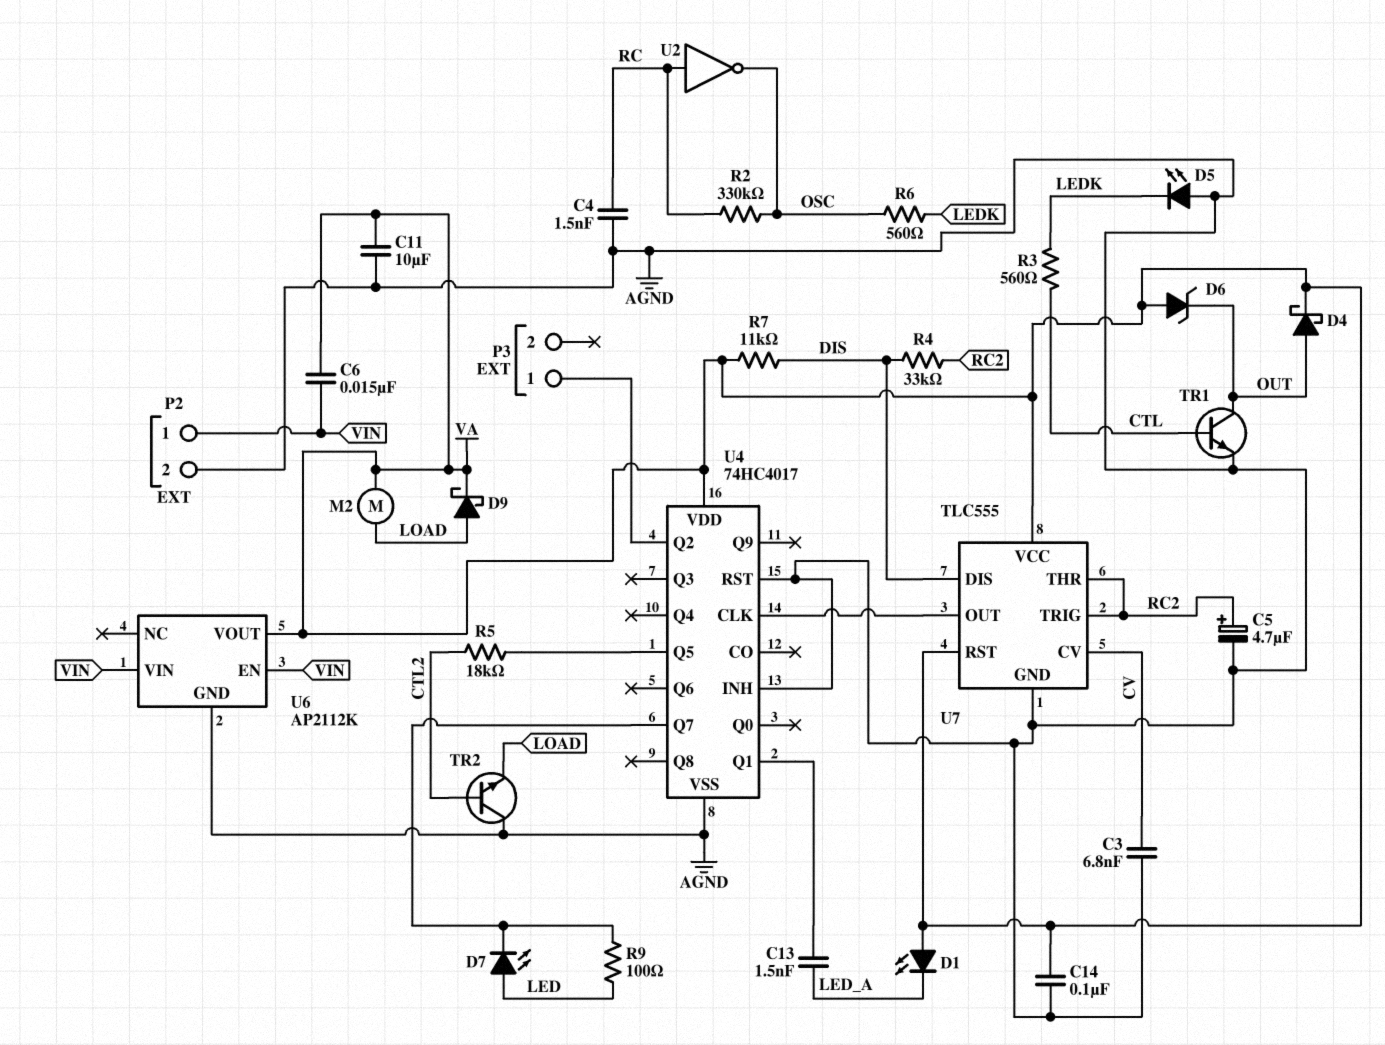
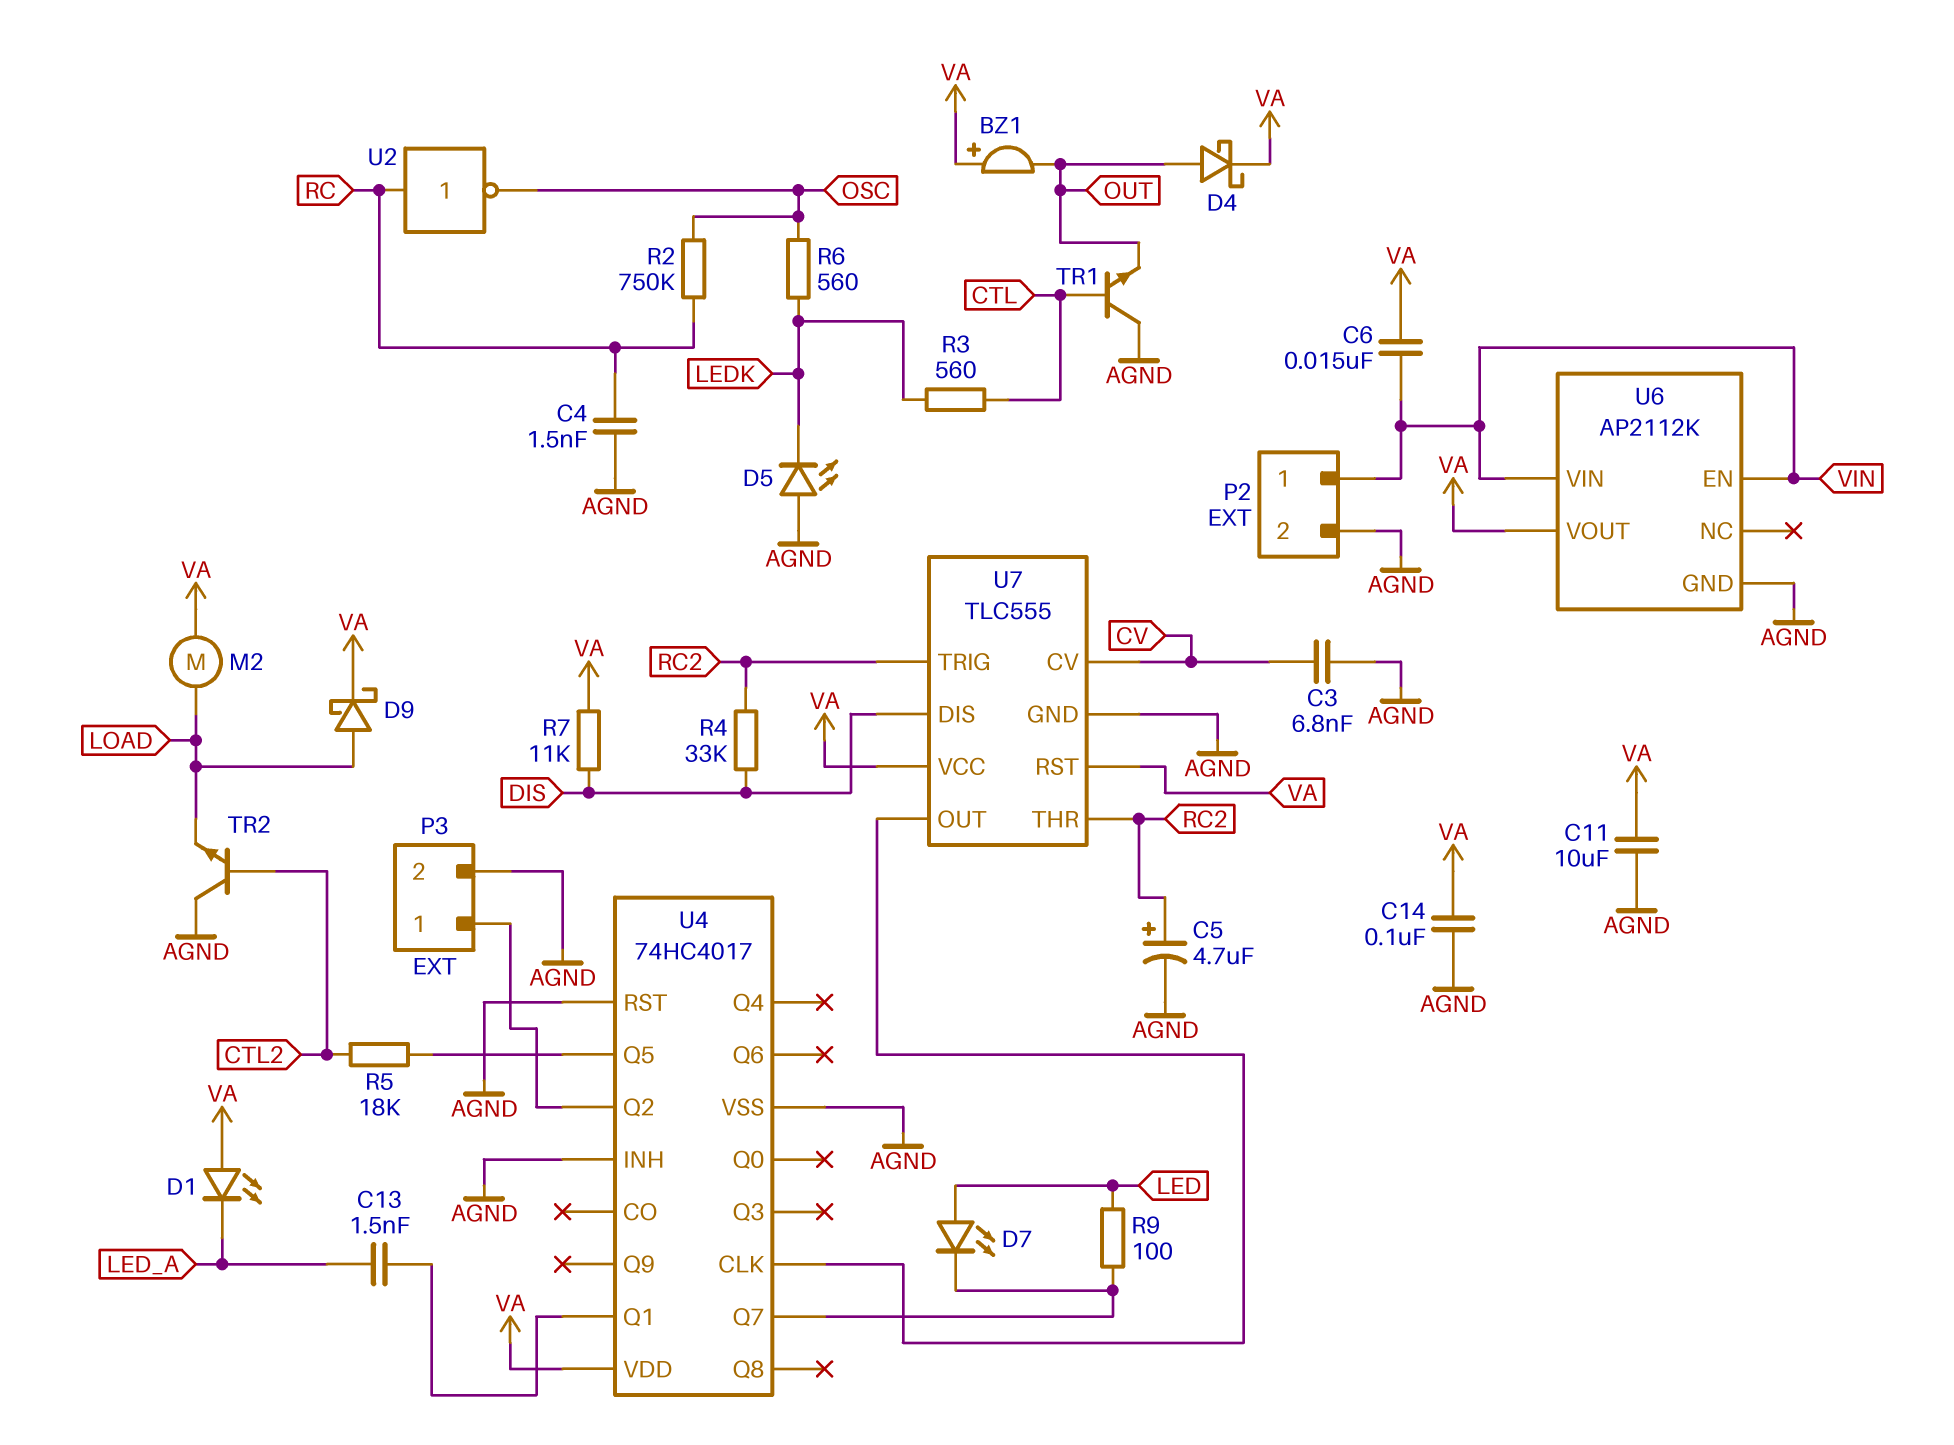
BZ1: none -> buzzer (plus VA, minus OUT)
D6: zener (A VA, K OUT) -> none
P3 pin 2: none -> AGND
R2: 330k (OSC, RC) -> 750k (OSC, RC)
TR1: NPN (B CTL, C OUT, E AGND) -> NPN (B CTL, C AGND, E OUT)

